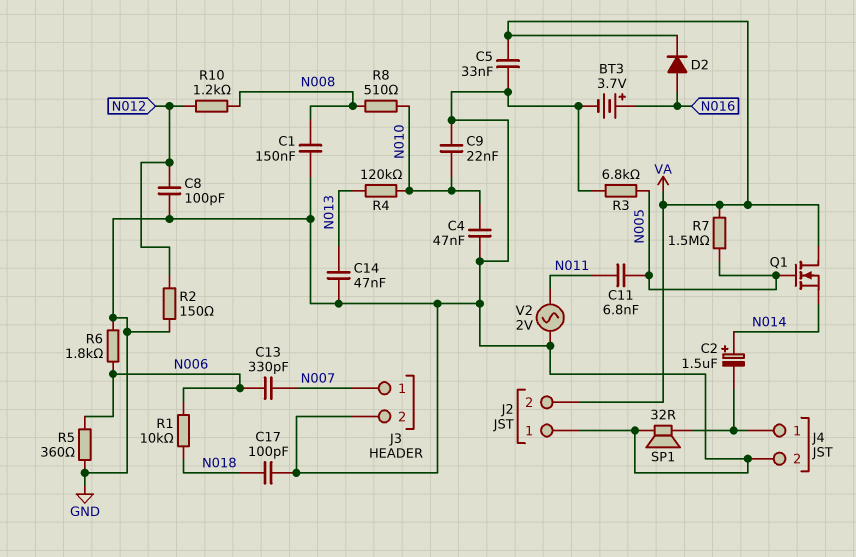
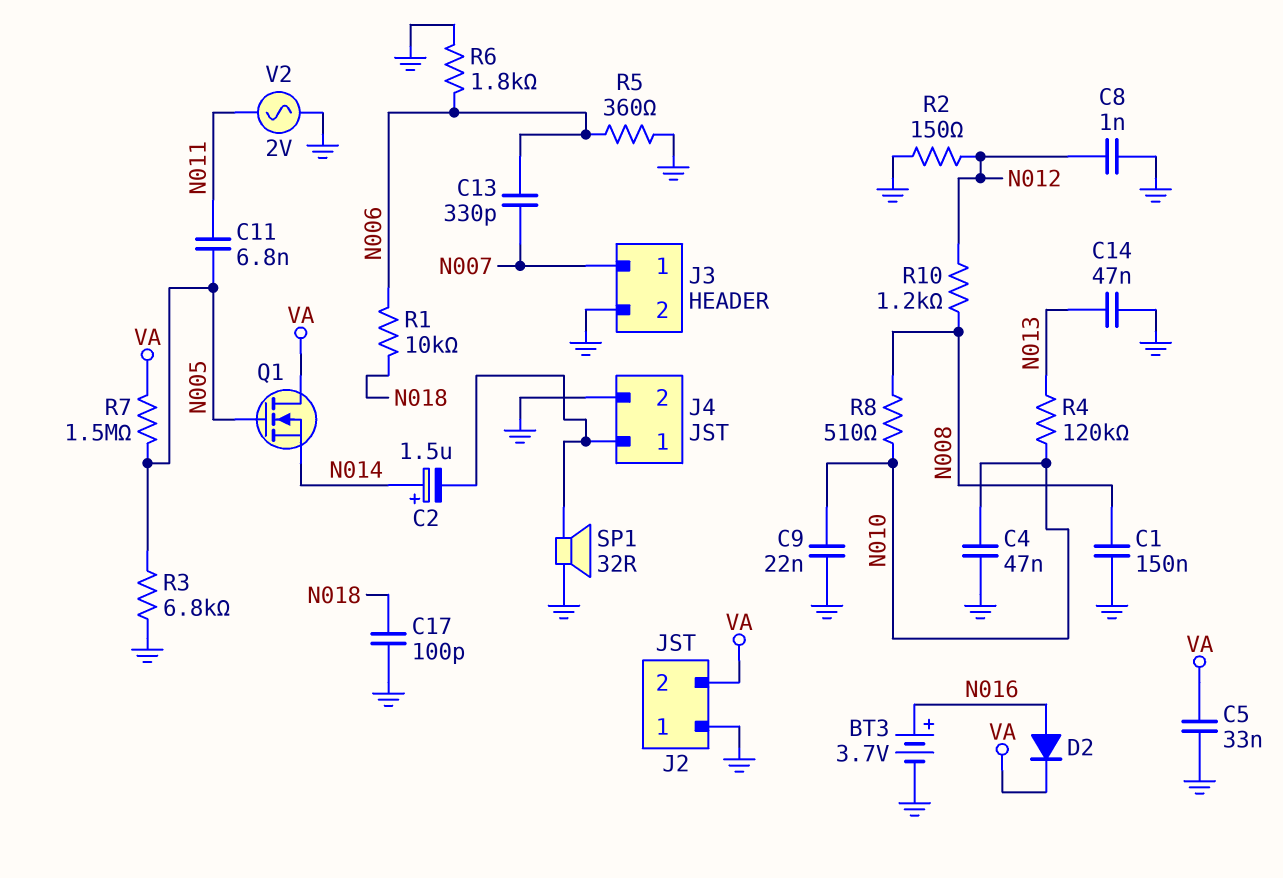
C8: 100pF (GND, N012) -> 1nF (GND, N012)

